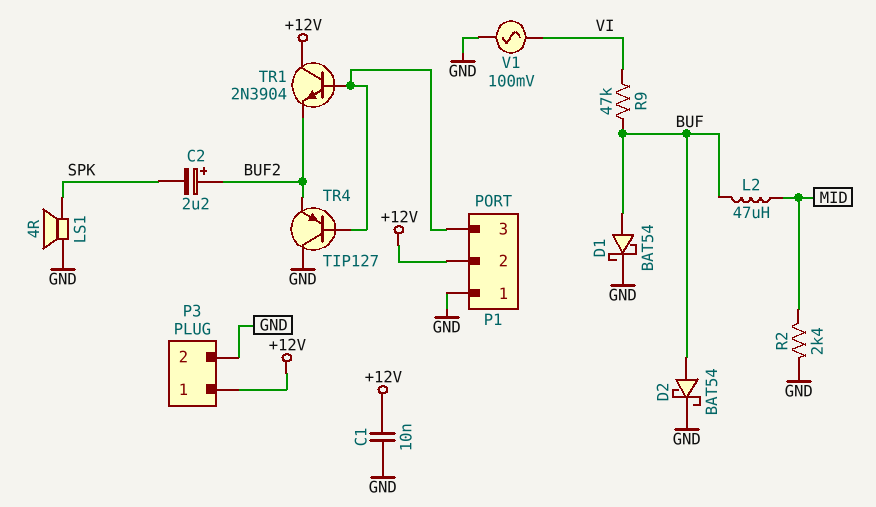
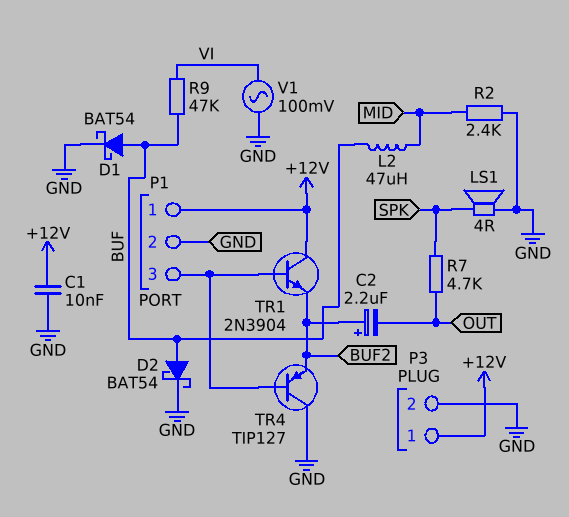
C2: 2.2uF (plus BUF2, minus SPK) -> 2.2uF (plus BUF2, minus OUT)
P1 pin 1: GND -> +12V
P1 pin 2: +12V -> GND
R7: none -> 4.7k (OUT, SPK)

